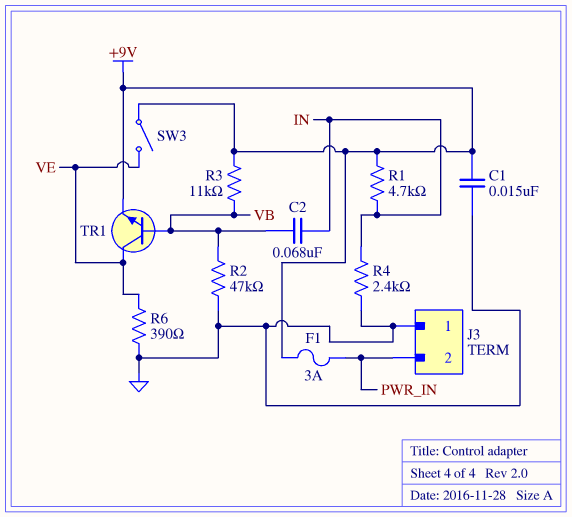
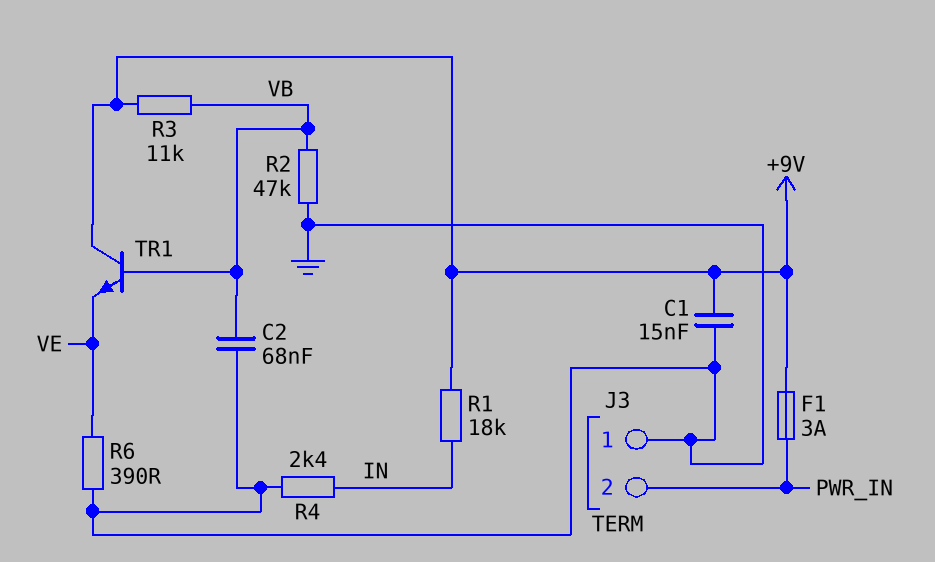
C2: 68nF (IN, VB) -> 68nF (GND, VB)
R1: 4.7k (+9V, IN) -> 18k (+9V, IN)
SW3: switch (+9V, VE) -> none
TR1: NPN (B VB, C VE, E +9V) -> NPN (B VB, C +9V, E VE)

